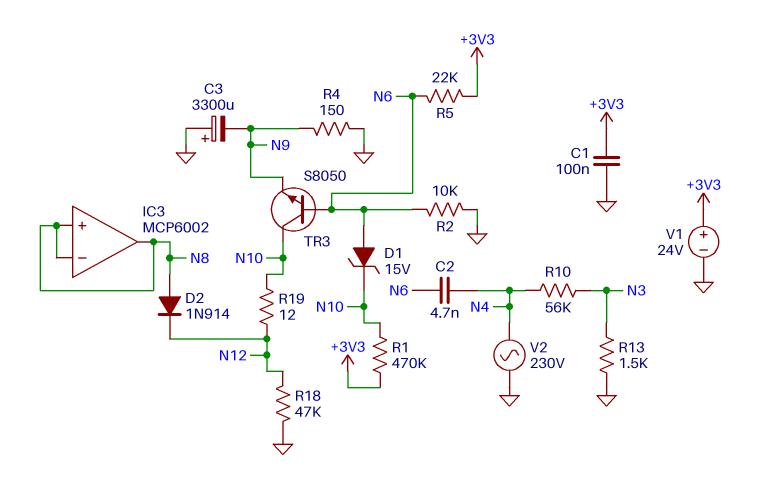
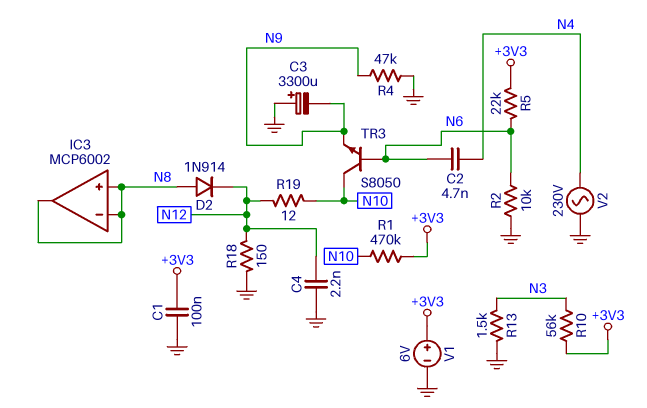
C4: none -> 2.2nF (GND, N12)
D1: zener 15V (A N6, K N10) -> none
R4: 150 (GND, N9) -> 47k (GND, N9)
R10: 56k (N3, N4) -> 56k (+3V3, N3)
R18: 47k (GND, N12) -> 150 (GND, N12)
V1: 24V (plus +3V3, minus GND) -> 6V (plus +3V3, minus GND)

